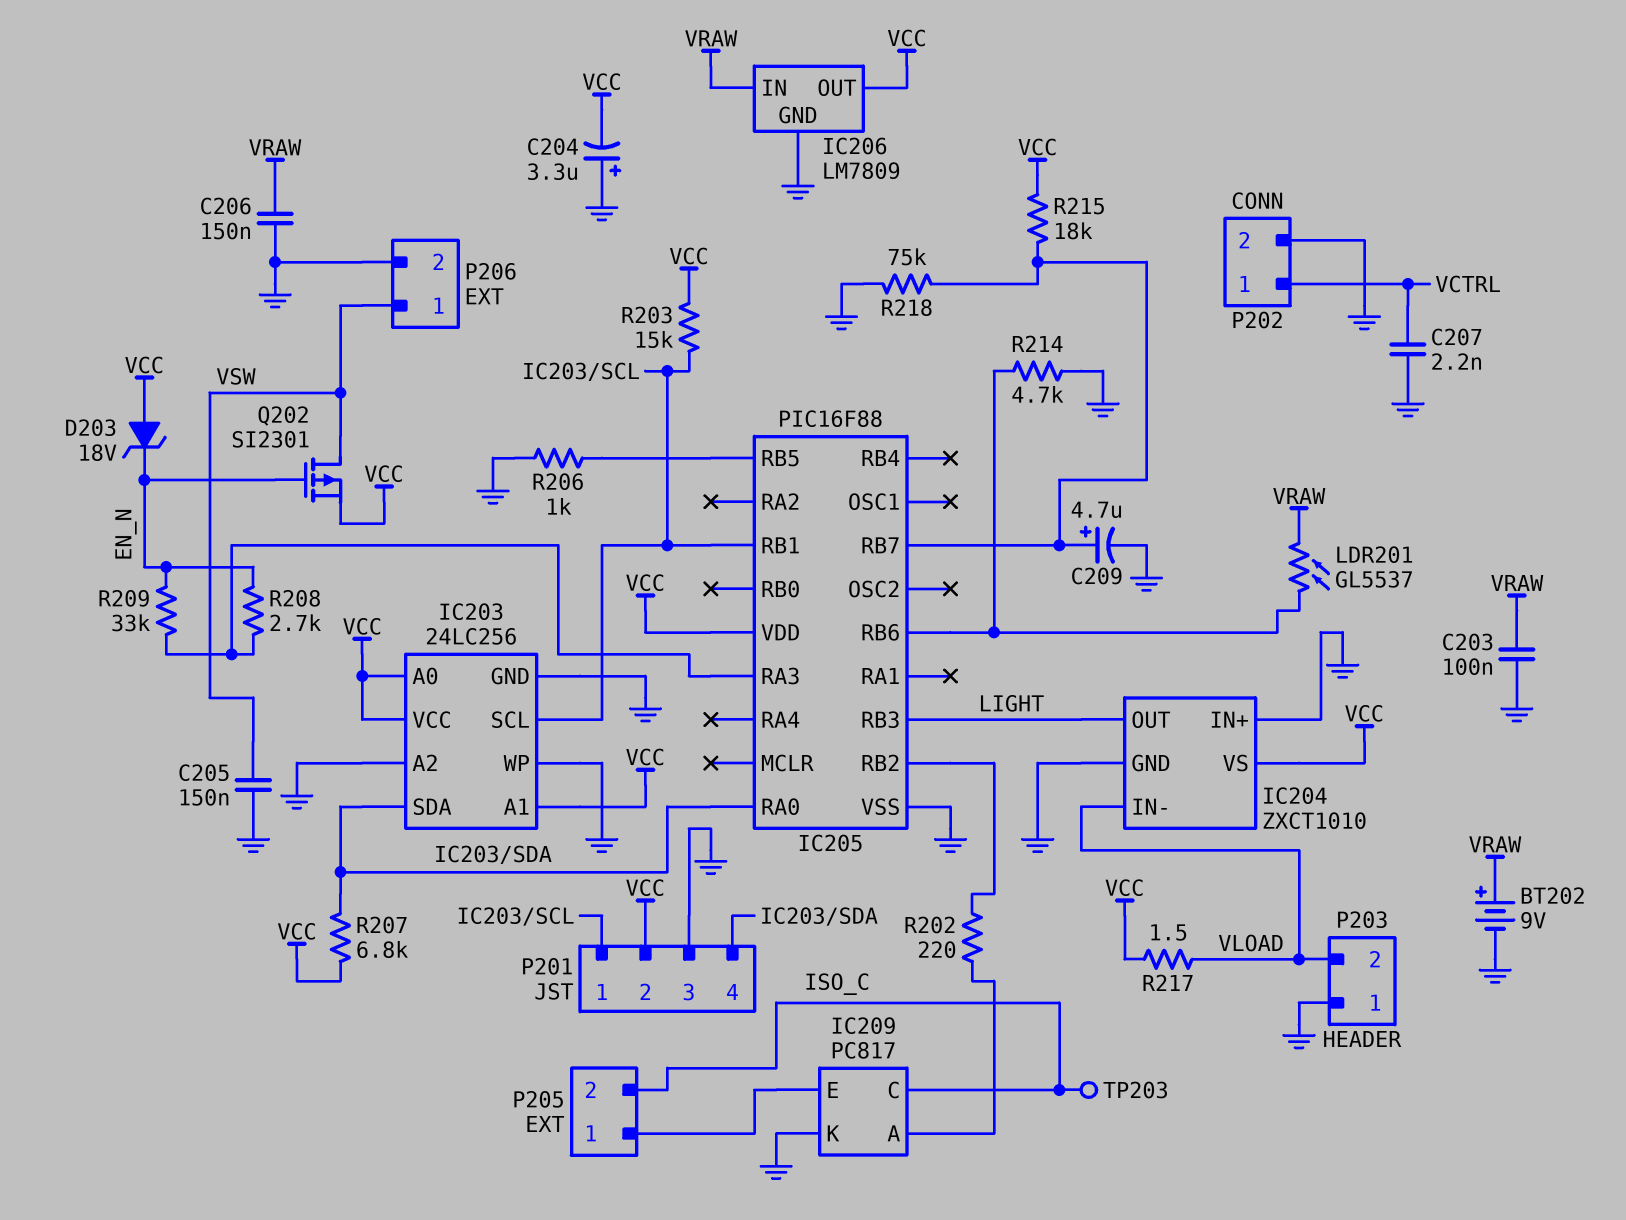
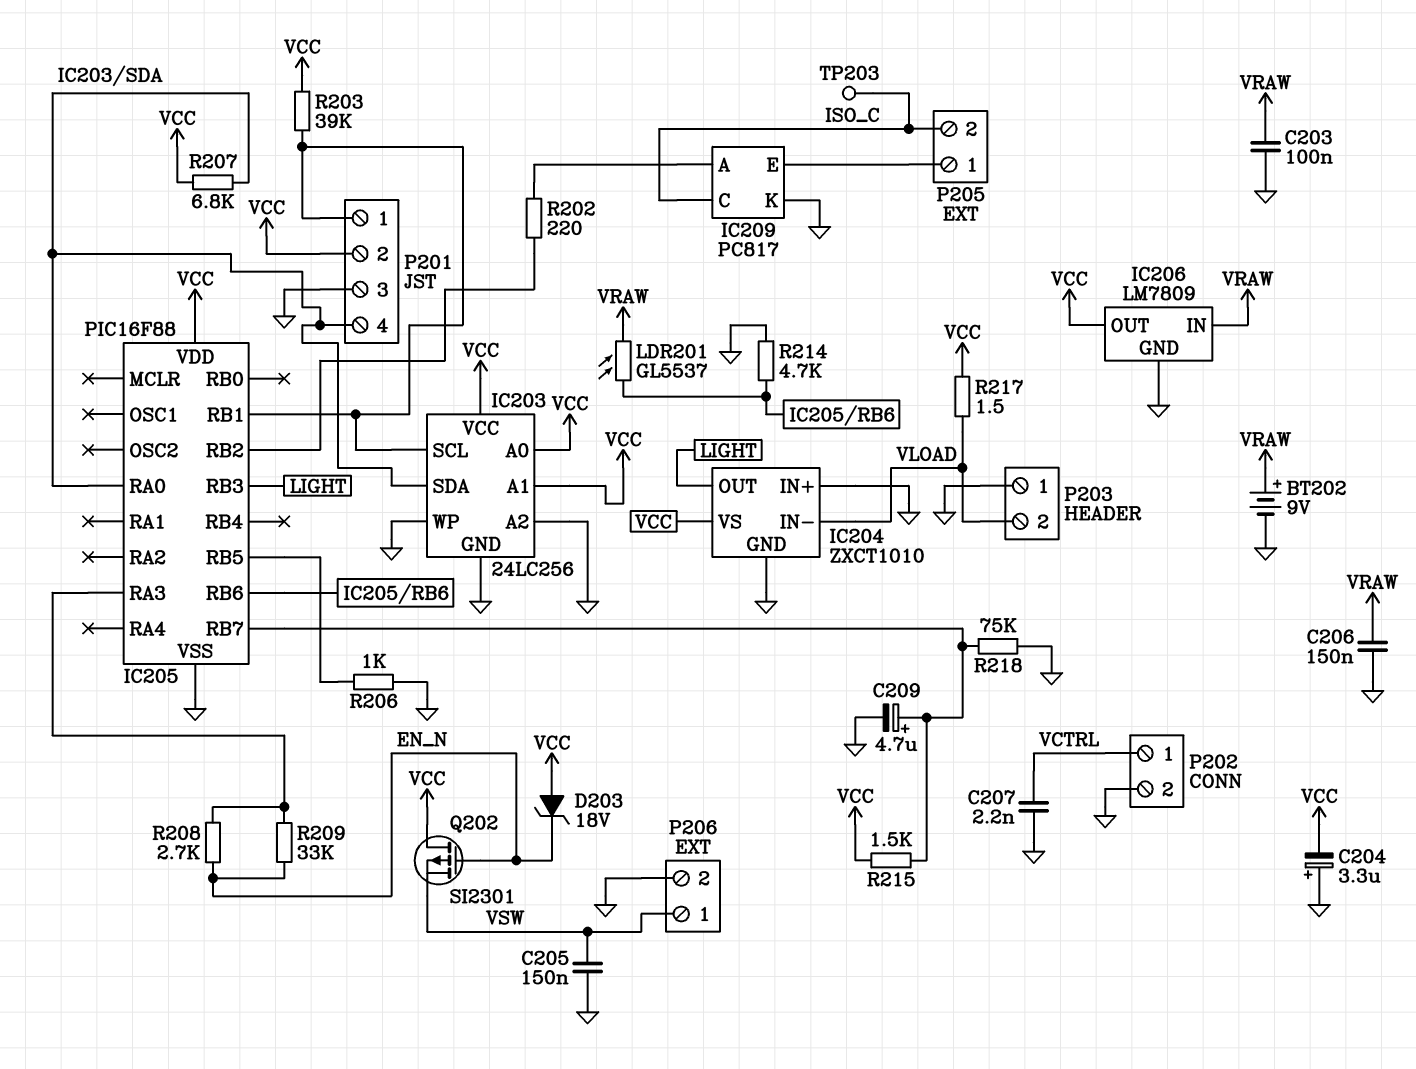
Q202: PMOS SI2301 (G EN_N, D VSW, S VCC) -> PMOS SI2301 (G EN_N, D VCC, S VSW)
R203: 15k (IC203/SCL, VCC) -> 39k (IC203/SCL, VCC)
R215: 18k (IC205/RB7, VCC) -> 1.5k (IC205/RB7, VCC)

